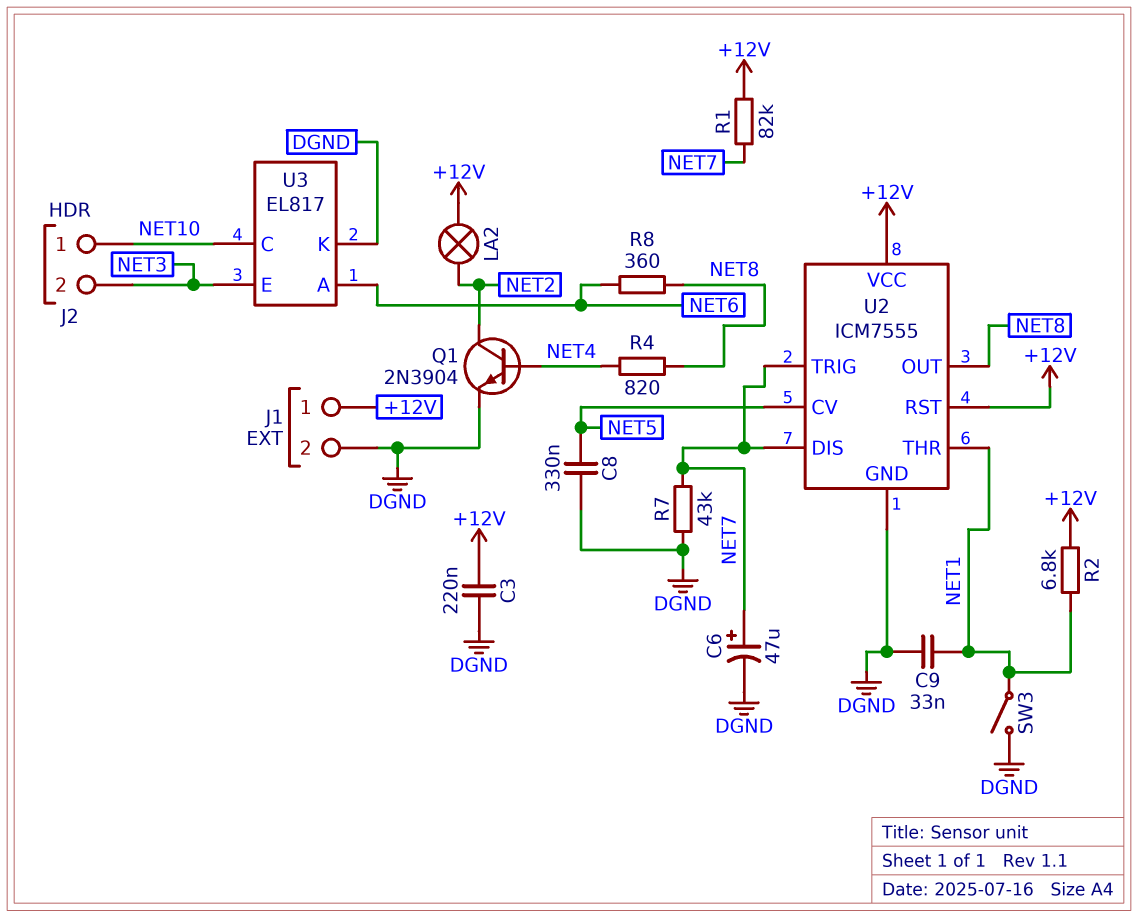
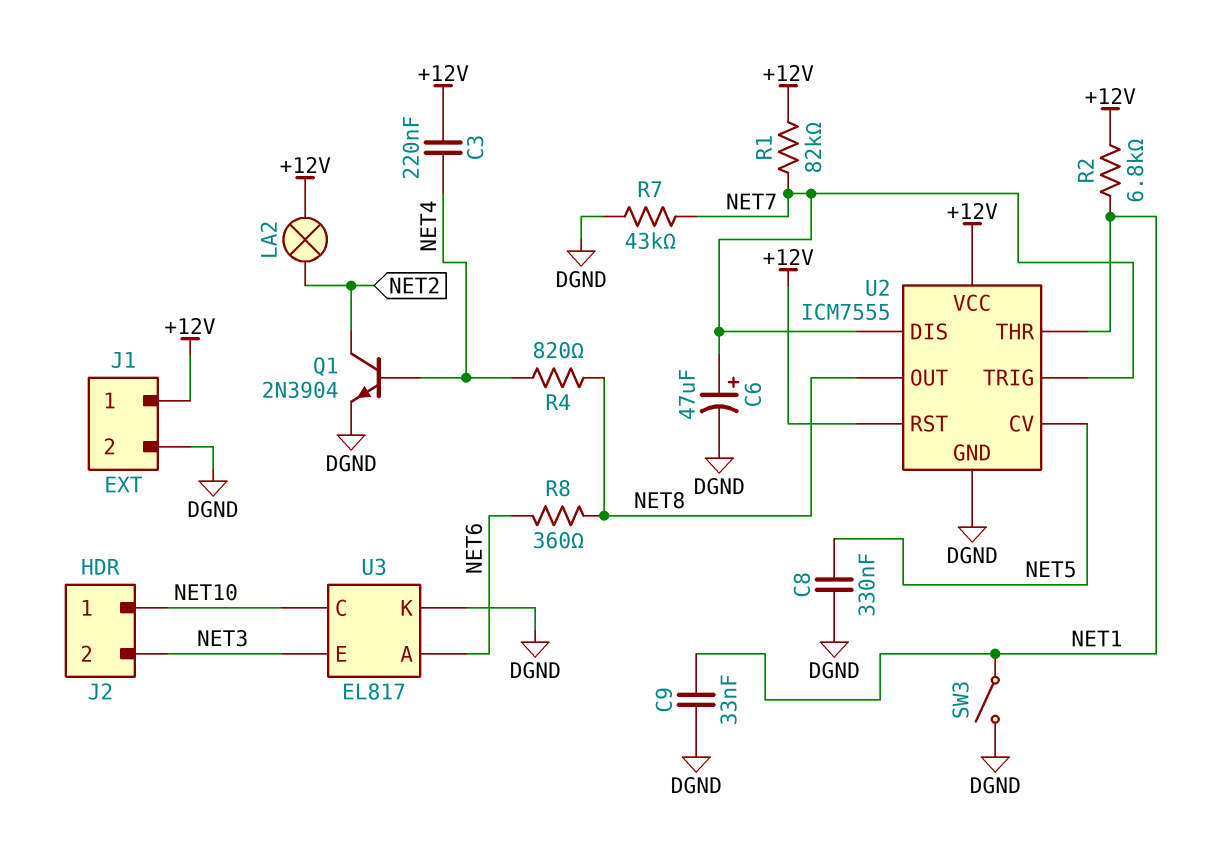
C3: 220nF (+12V, DGND) -> 220nF (+12V, NET4)

